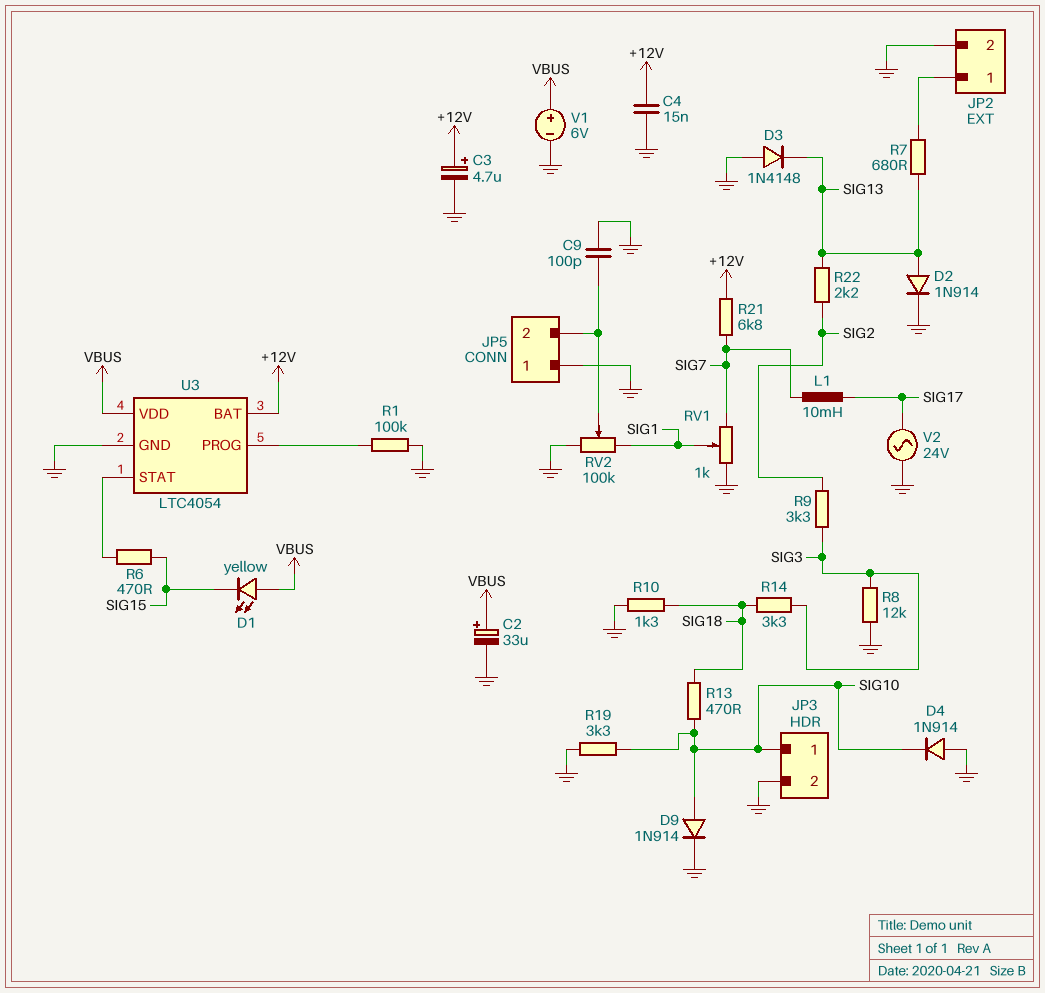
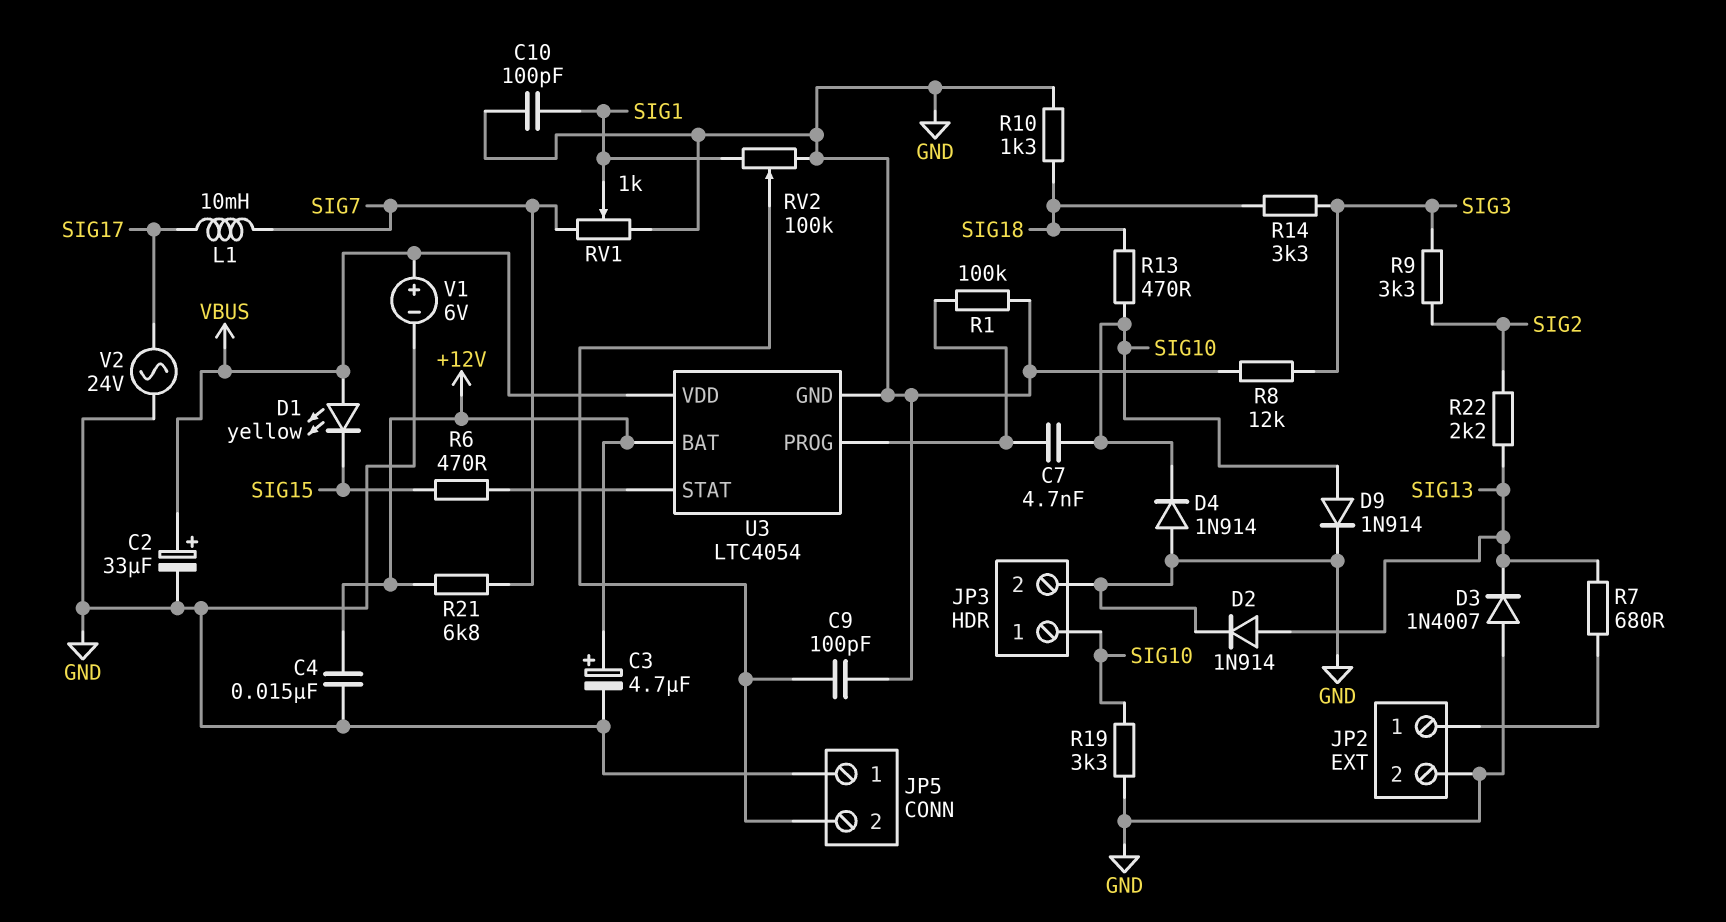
C7: none -> 4.7nF (SIG10, U3/PROG)
C10: none -> 100pF (GND, SIG1)
D3: diode 1N4148 (A GND, K SIG13) -> diode 1N4007 (A GND, K SIG13)

